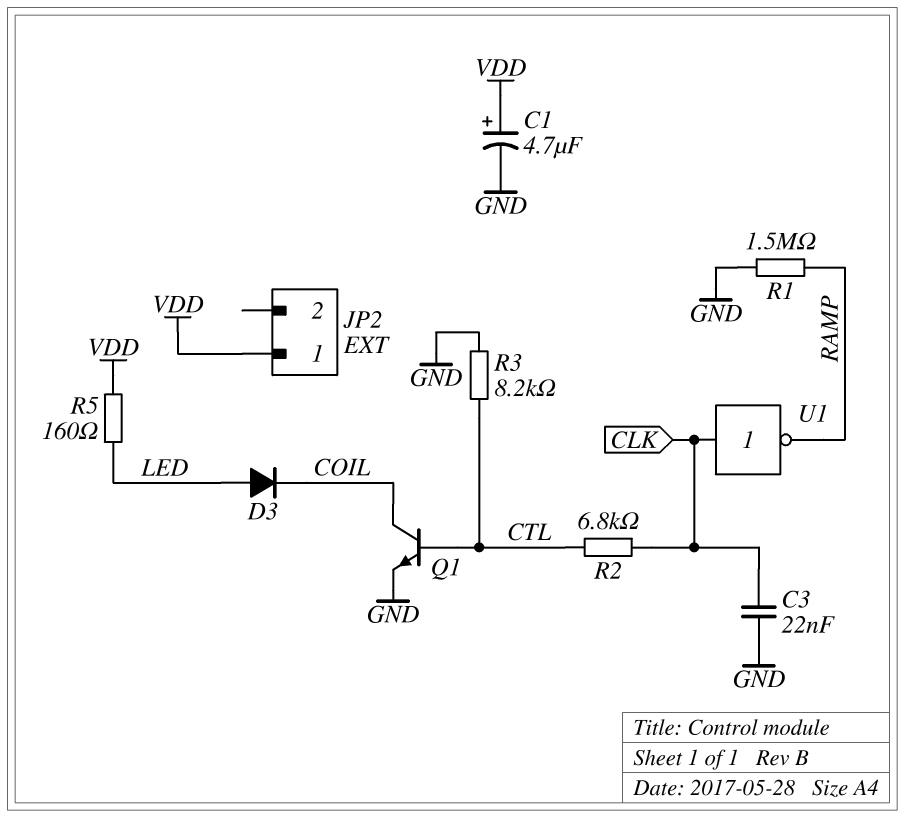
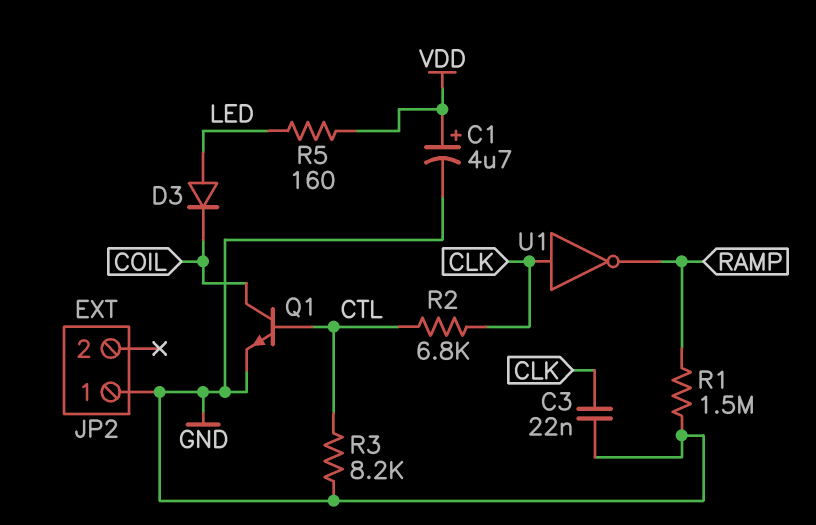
JP2 pin 1: VDD -> GND

